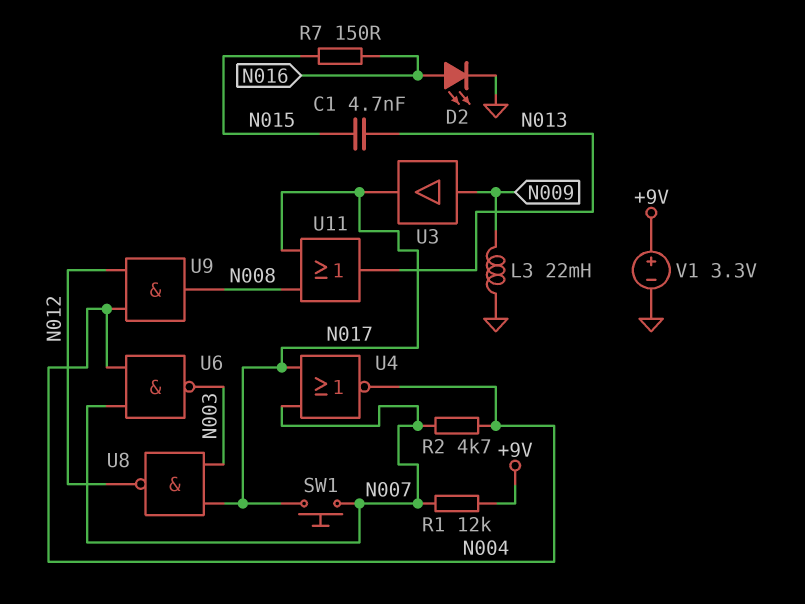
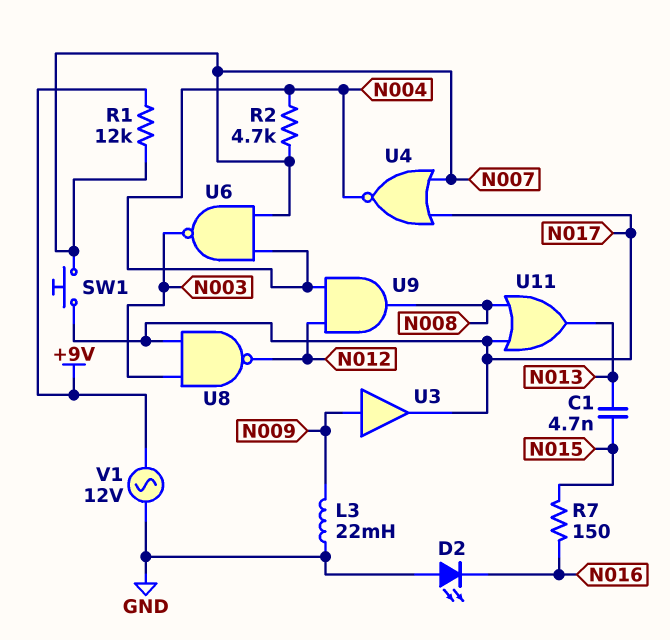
D2: LED (A N016, K GND) -> LED (A GND, K N016)
V1: 3.3V (plus +9V, minus GND) -> AC 12V (+9V, GND)

